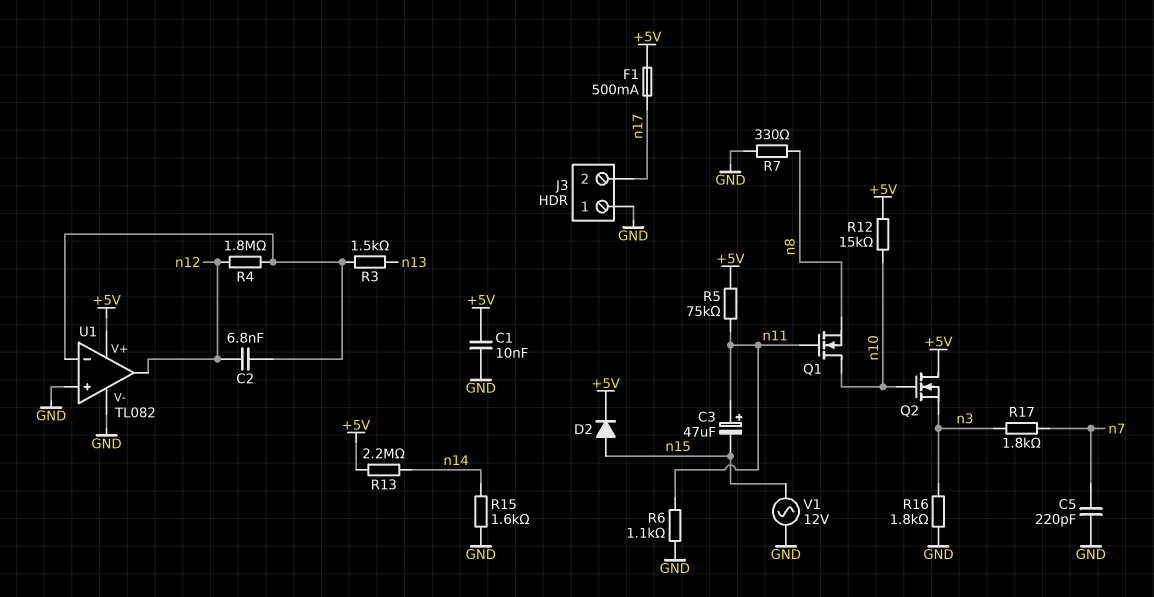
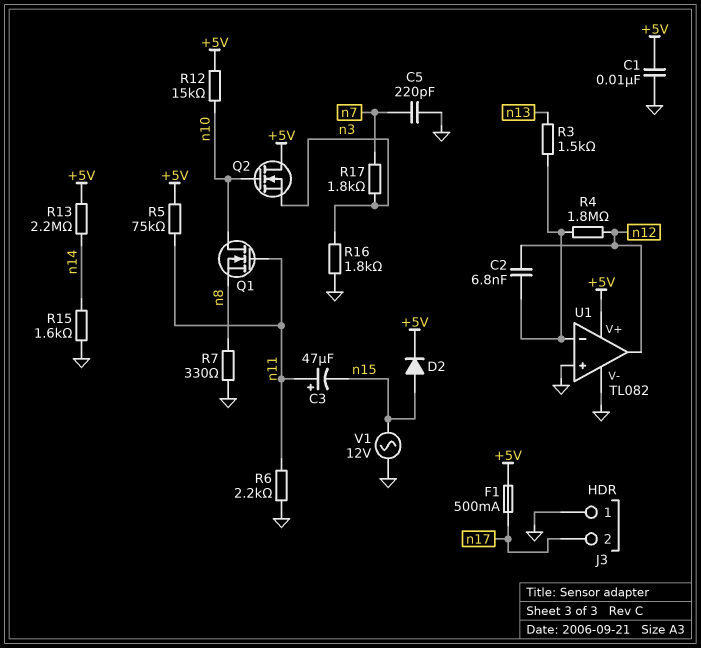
R6: 1.1k (GND, n11) -> 2.2k (GND, n11)

